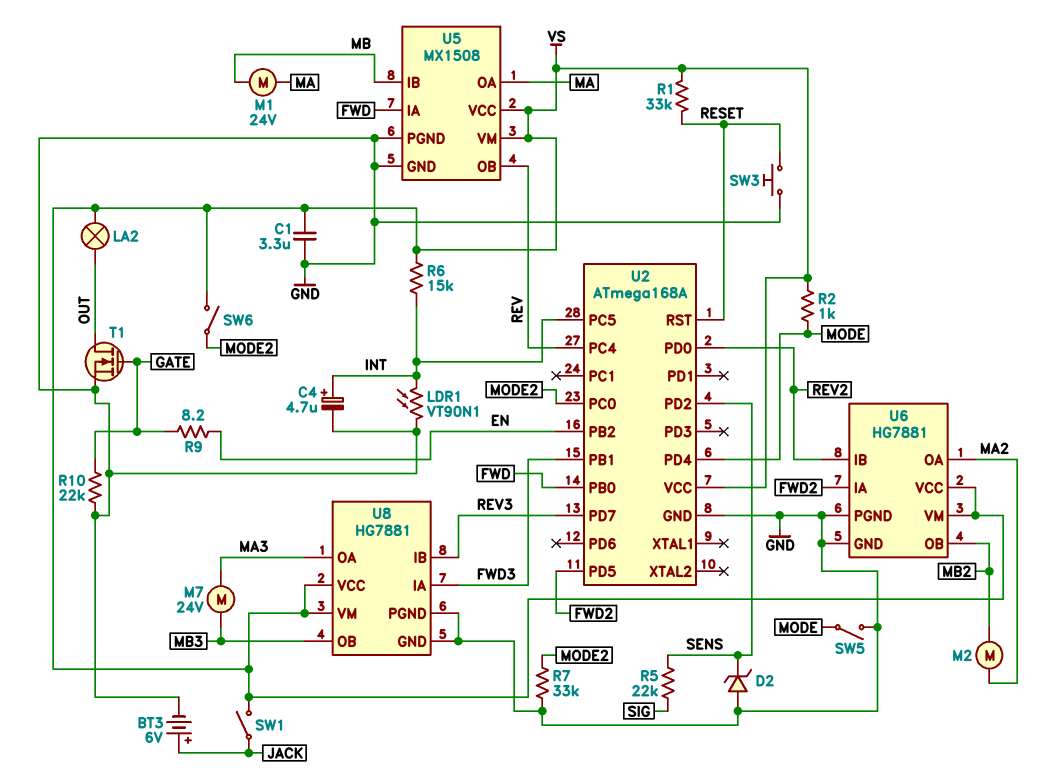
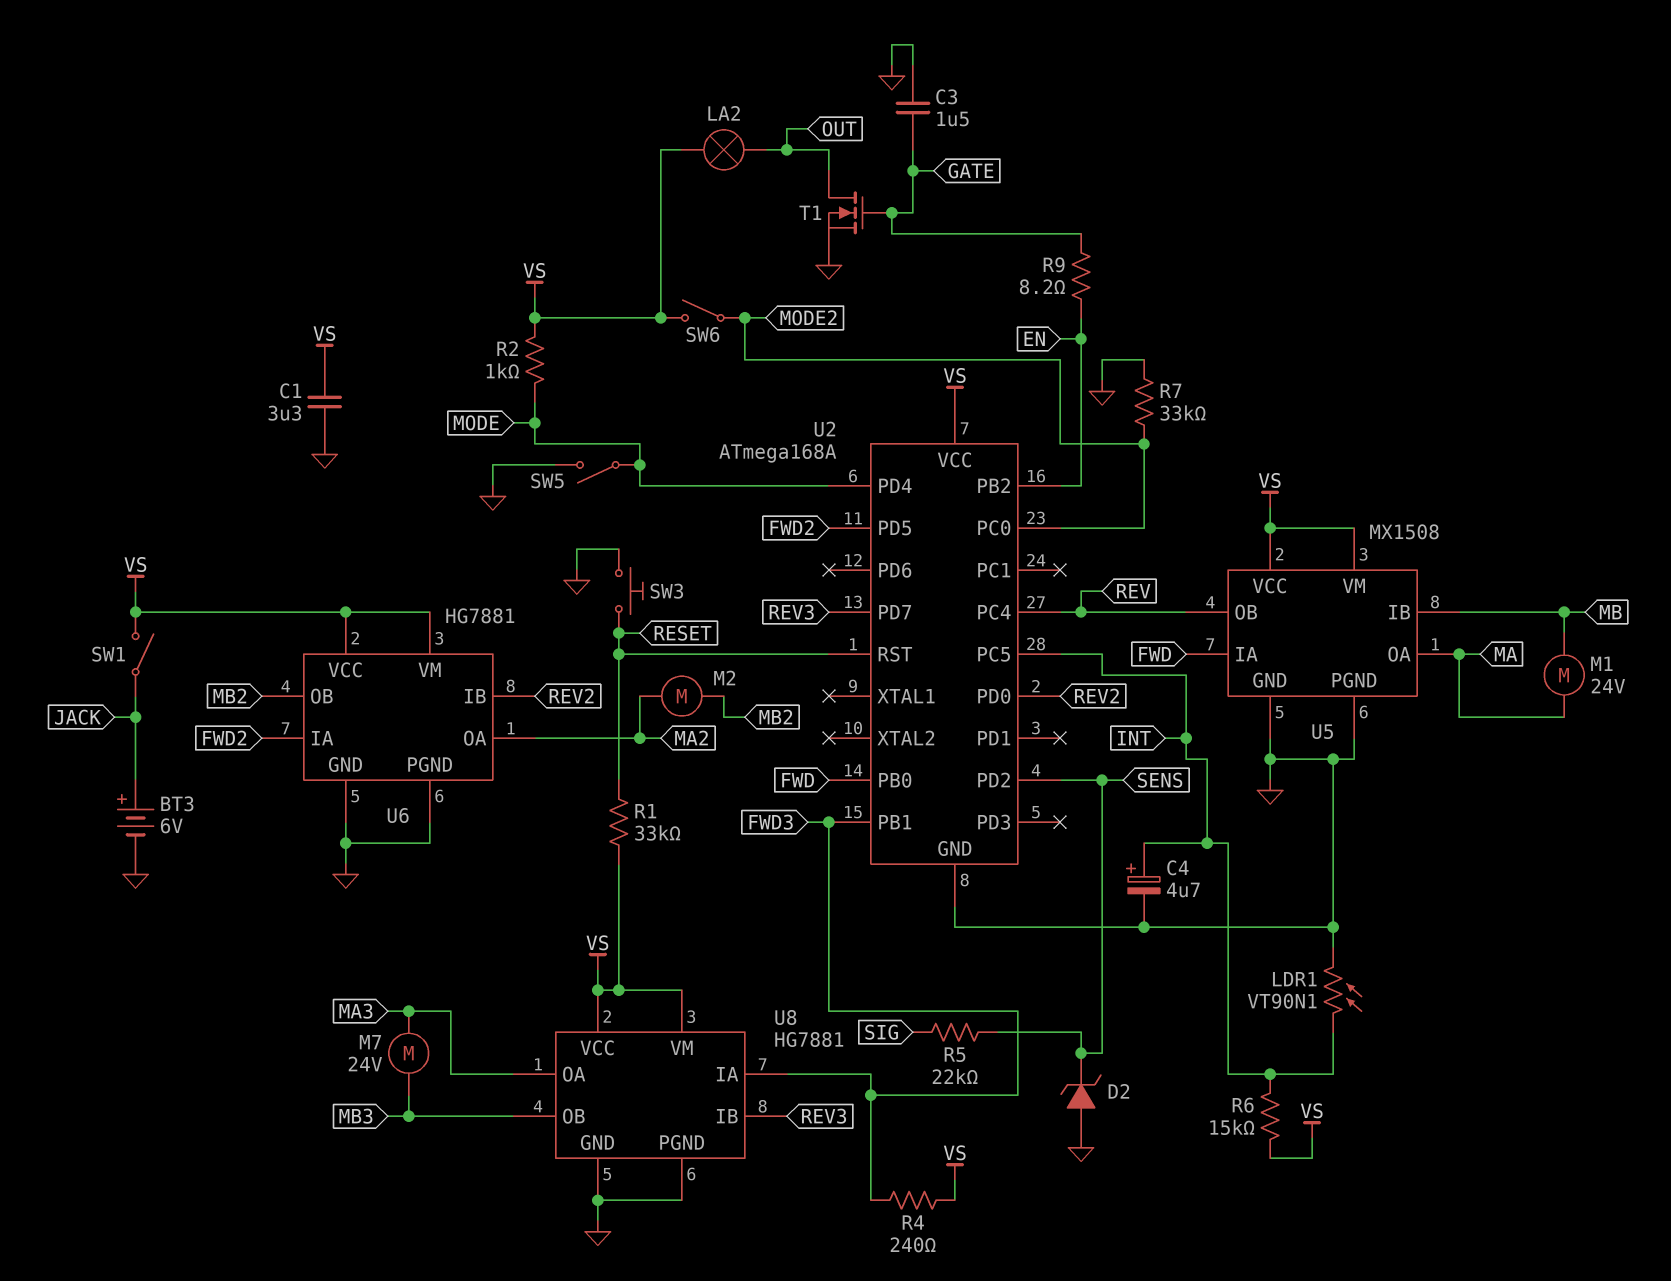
C3: none -> 1.5uF (GATE, GND)
R4: none -> 240 (FWD3, VS)
R10: 22k (GATE, GND) -> none

